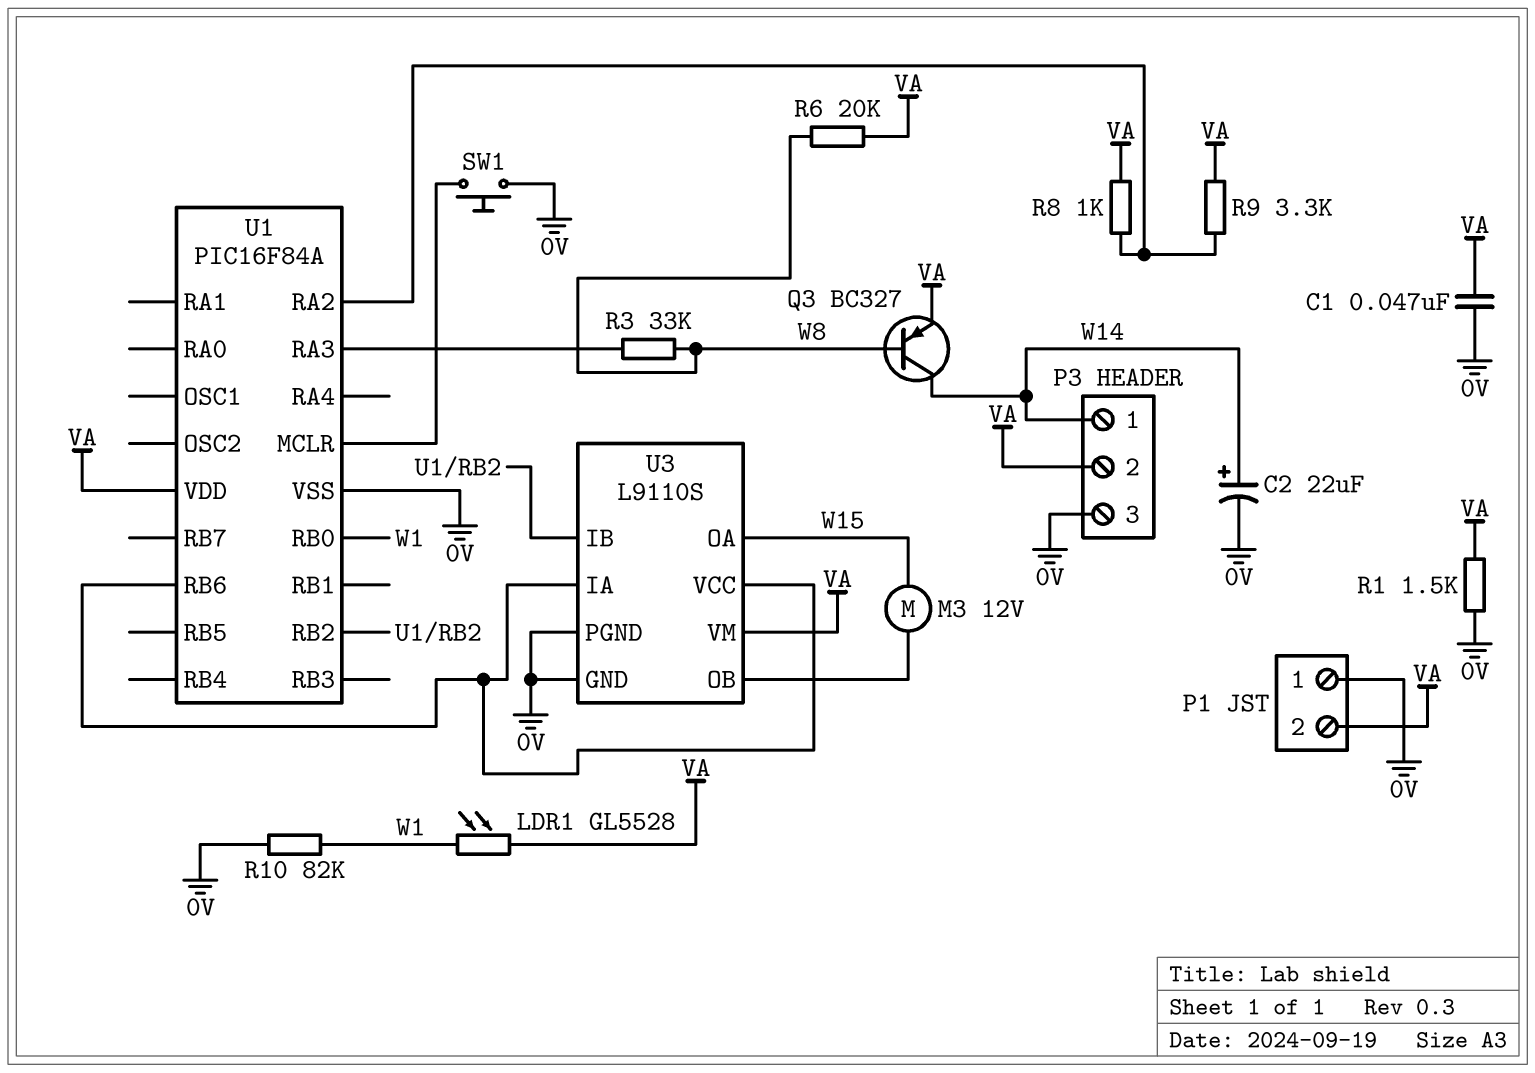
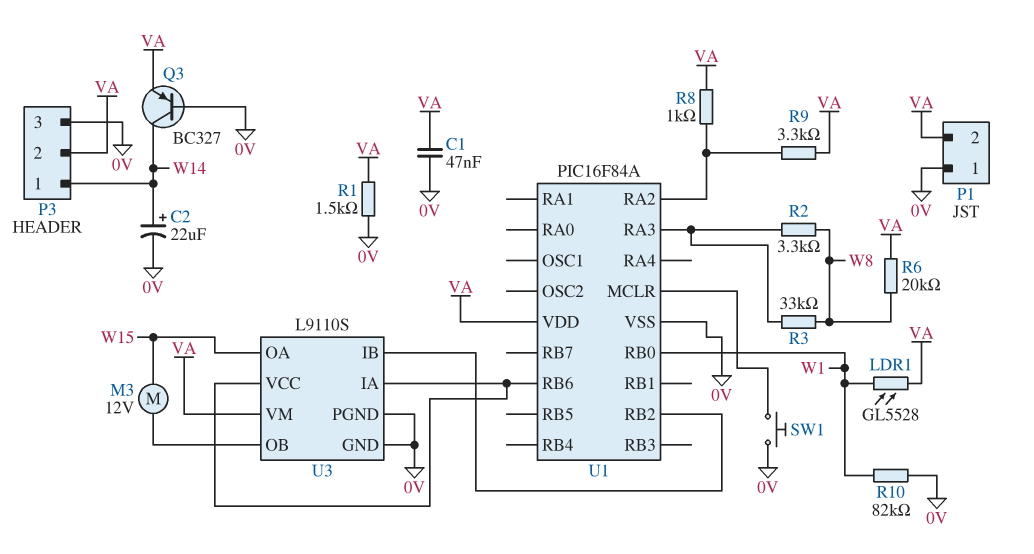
Q3: PNP BC327 (B W8, C W14, E VA) -> PNP BC327 (B 0V, C W14, E VA)
R2: none -> 3.3k (U1/RA3, W8)

